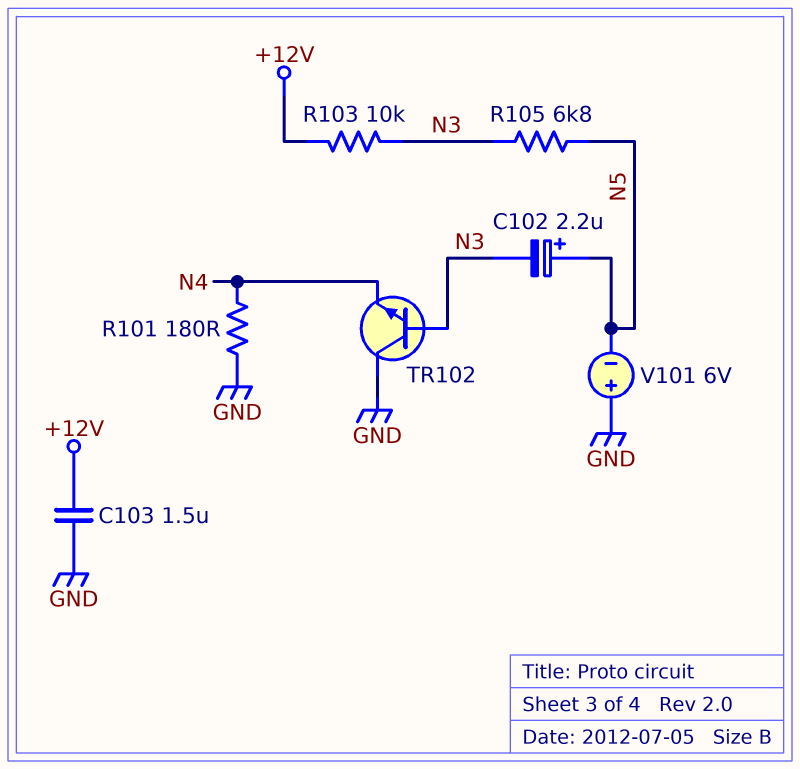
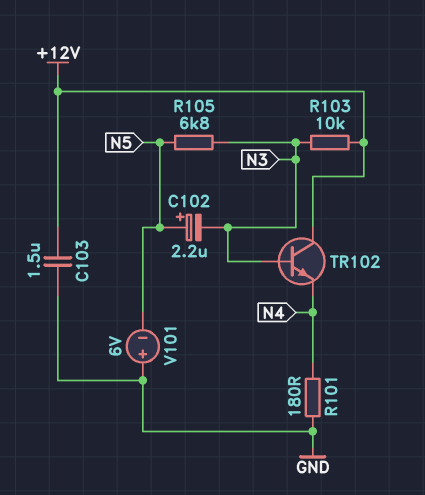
TR102: NPN (B N3, C GND, E N4) -> NPN (B N3, C +12V, E N4)

